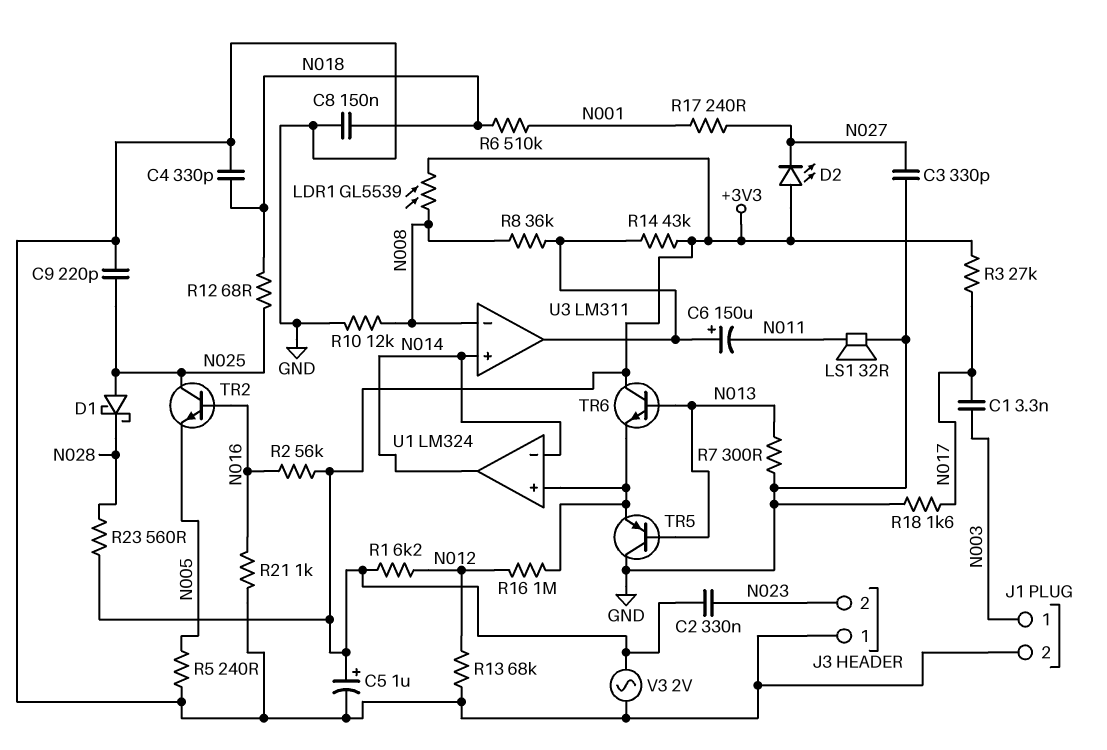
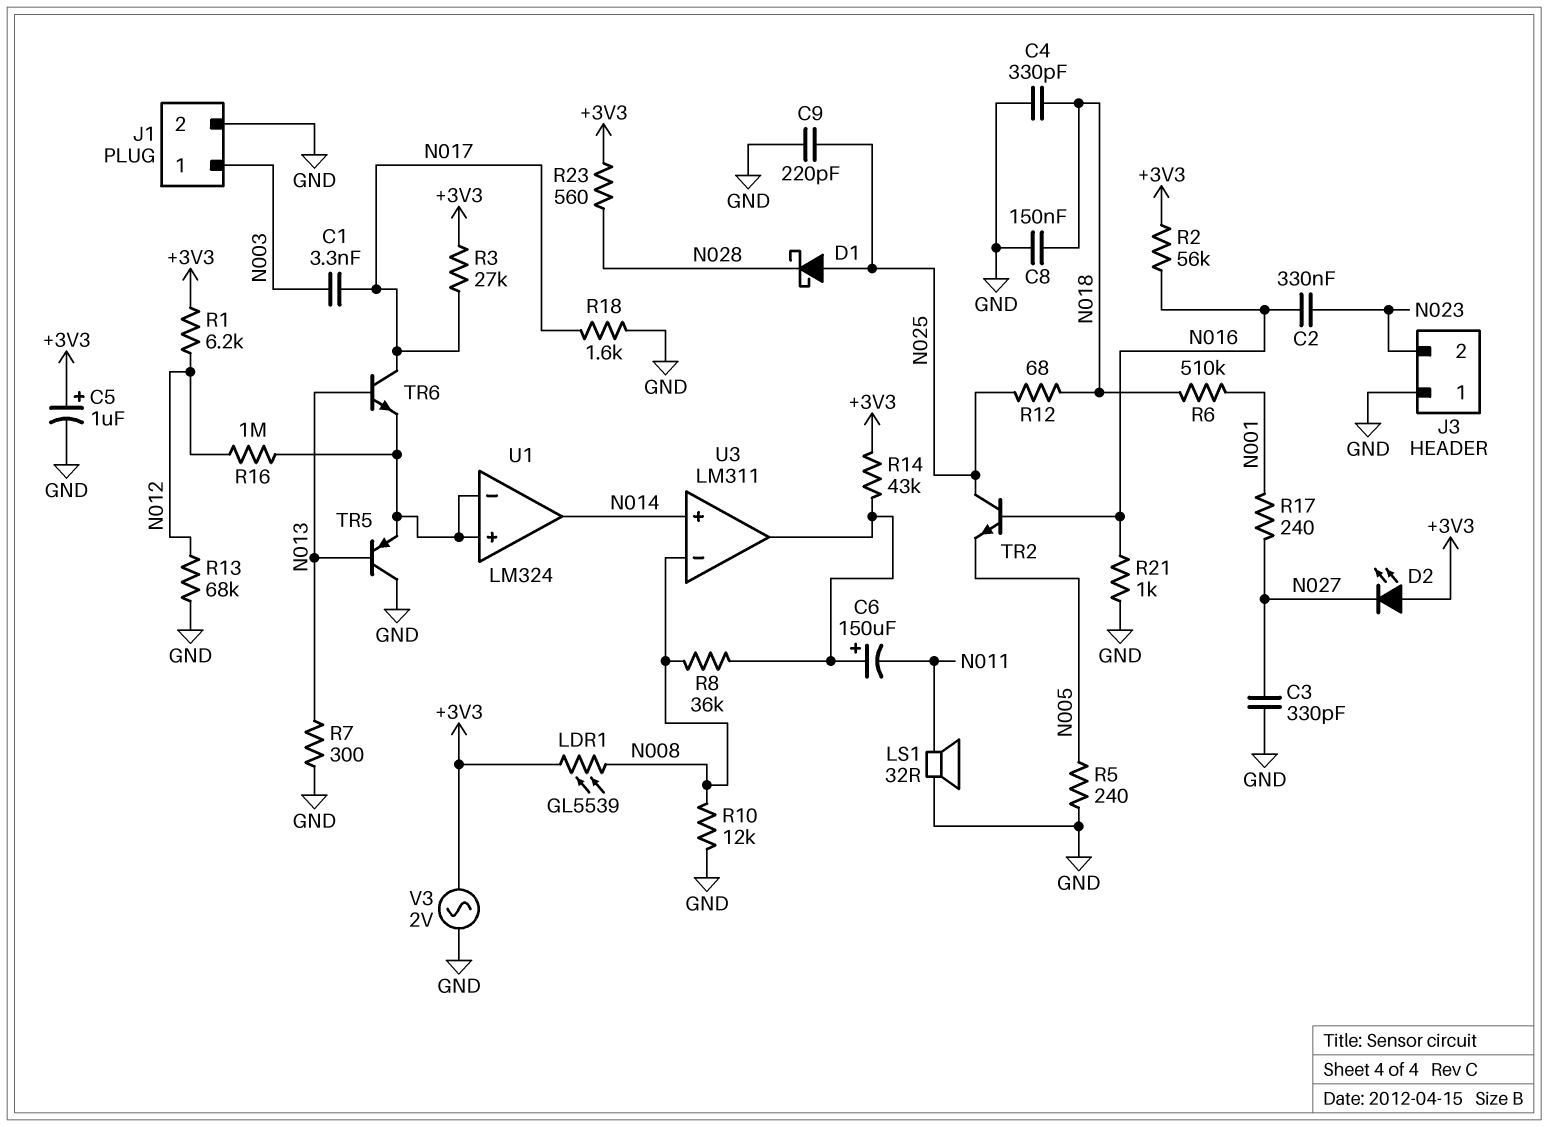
C2: 330nF (+3V3, N023) -> 330nF (N016, N023)
TR6: NPN (B N013, C +3V3, E U1/in+) -> NPN (B N013, C N017, E U1/in+)
U1 pin in-: N014 -> U1/in+

